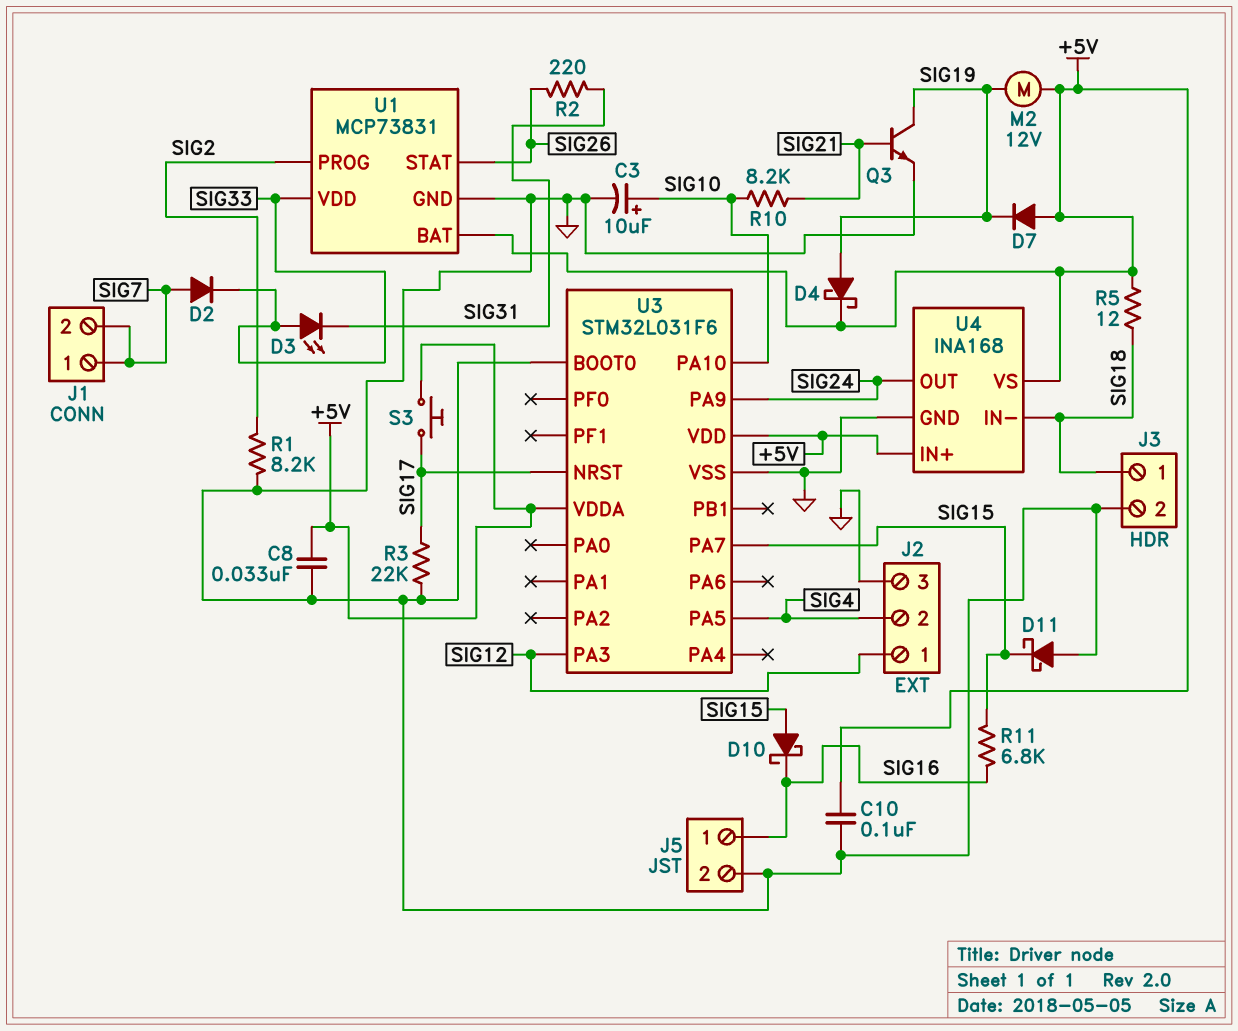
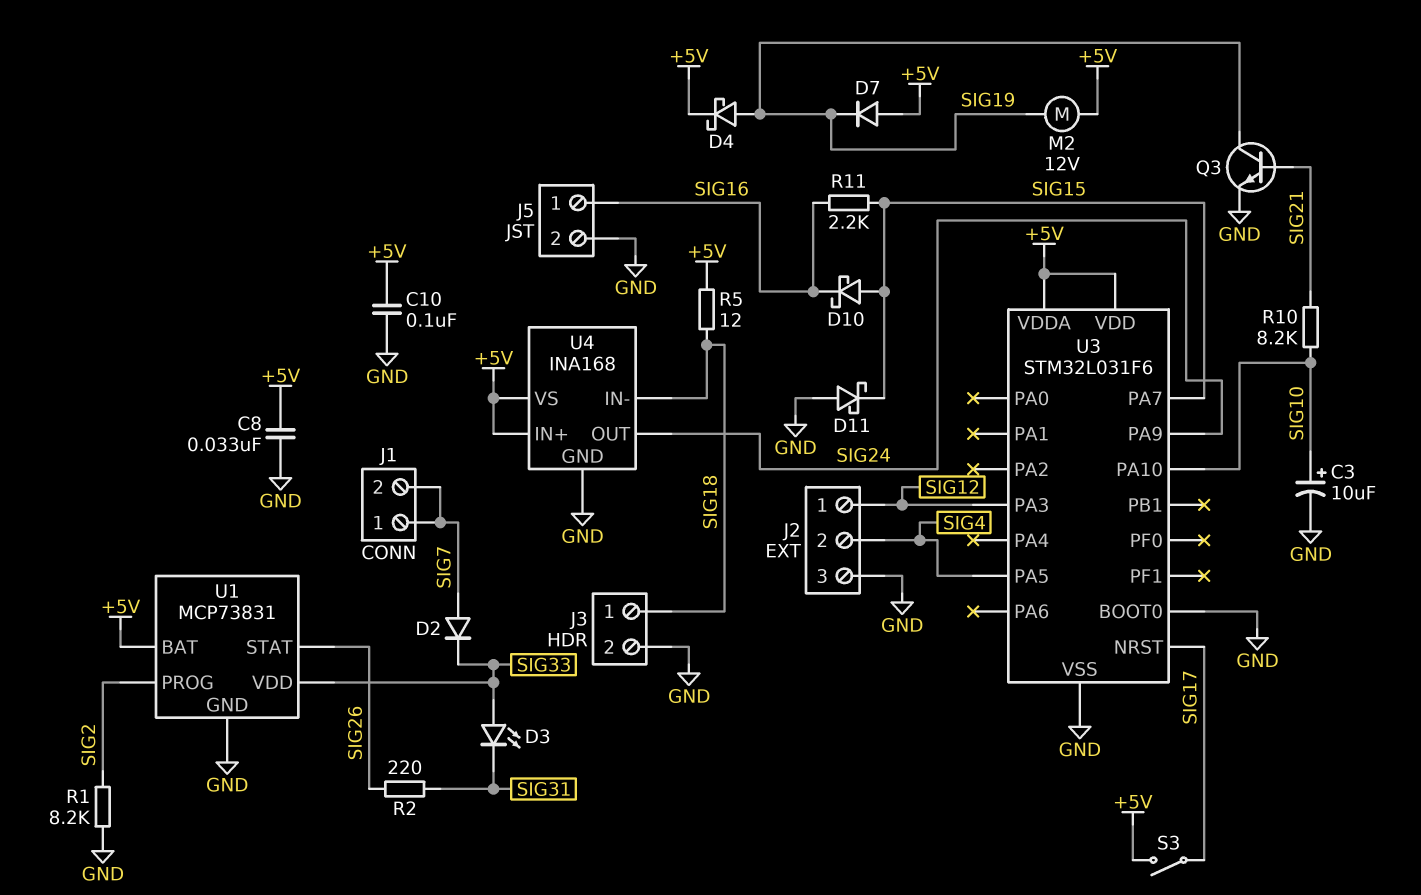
R3: 22k (GND, SIG17) -> none
R11: 6.8k (SIG15, SIG16) -> 2.2k (SIG15, SIG16)
S3: button (+5V, SIG17) -> switch (+5V, SIG17)

